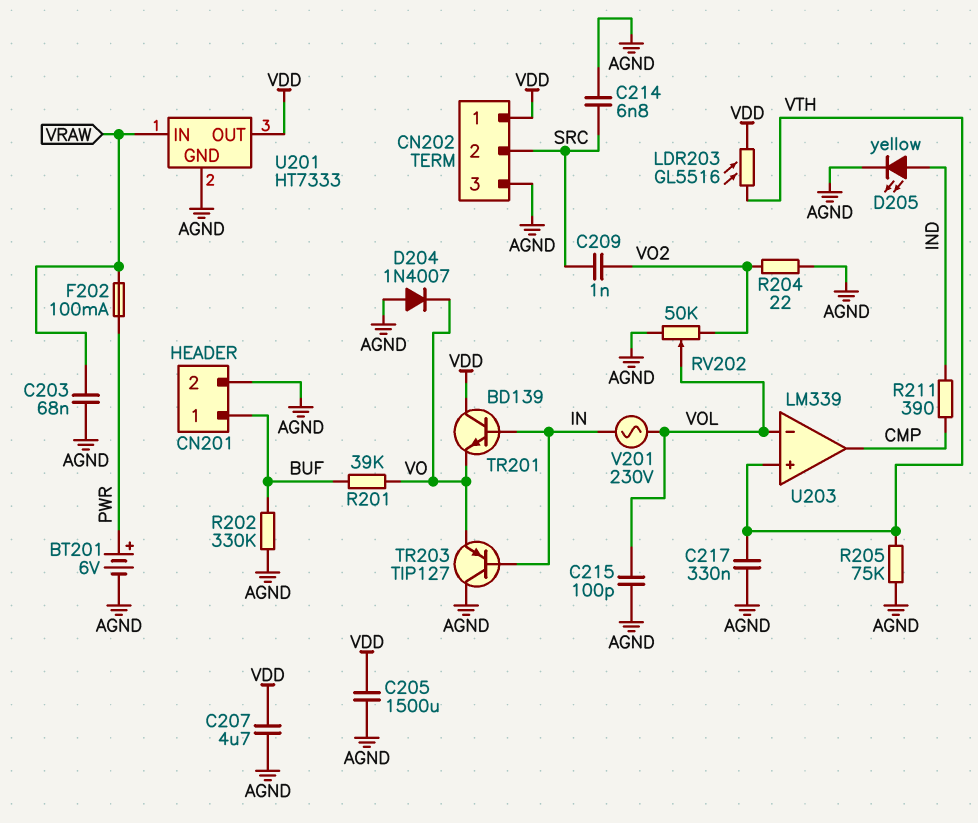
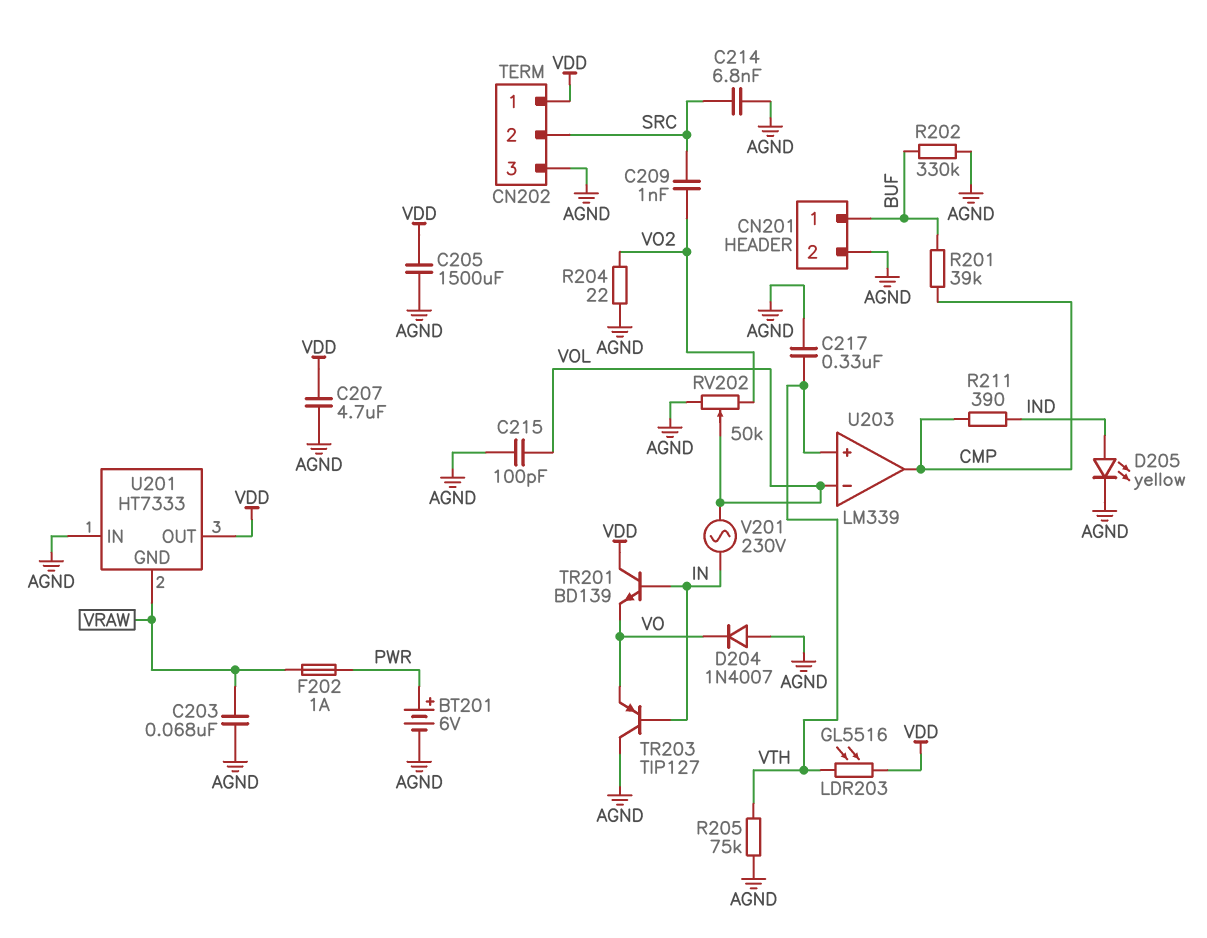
F202: 100mA (PWR, VRAW) -> 1A (PWR, VRAW)
R201: 39k (BUF, VO) -> 39k (BUF, CMP)
U201 pin GND: AGND -> VRAW
U201 pin IN: VRAW -> AGND

